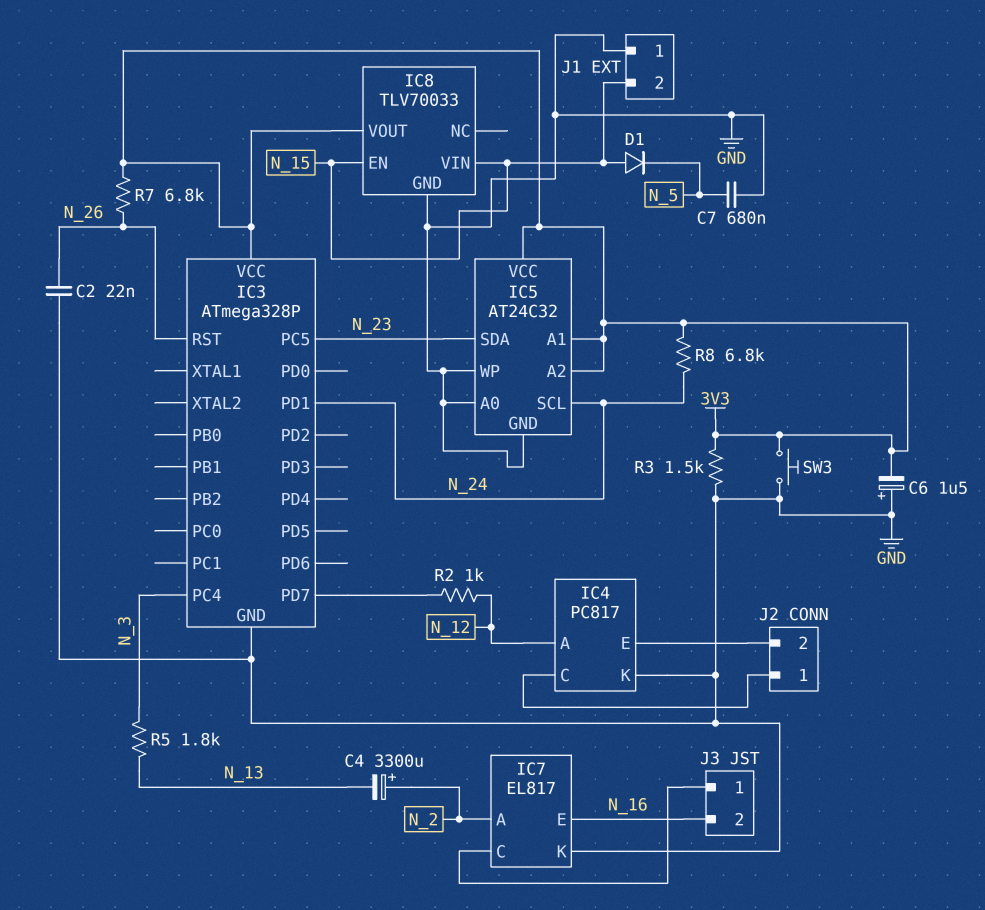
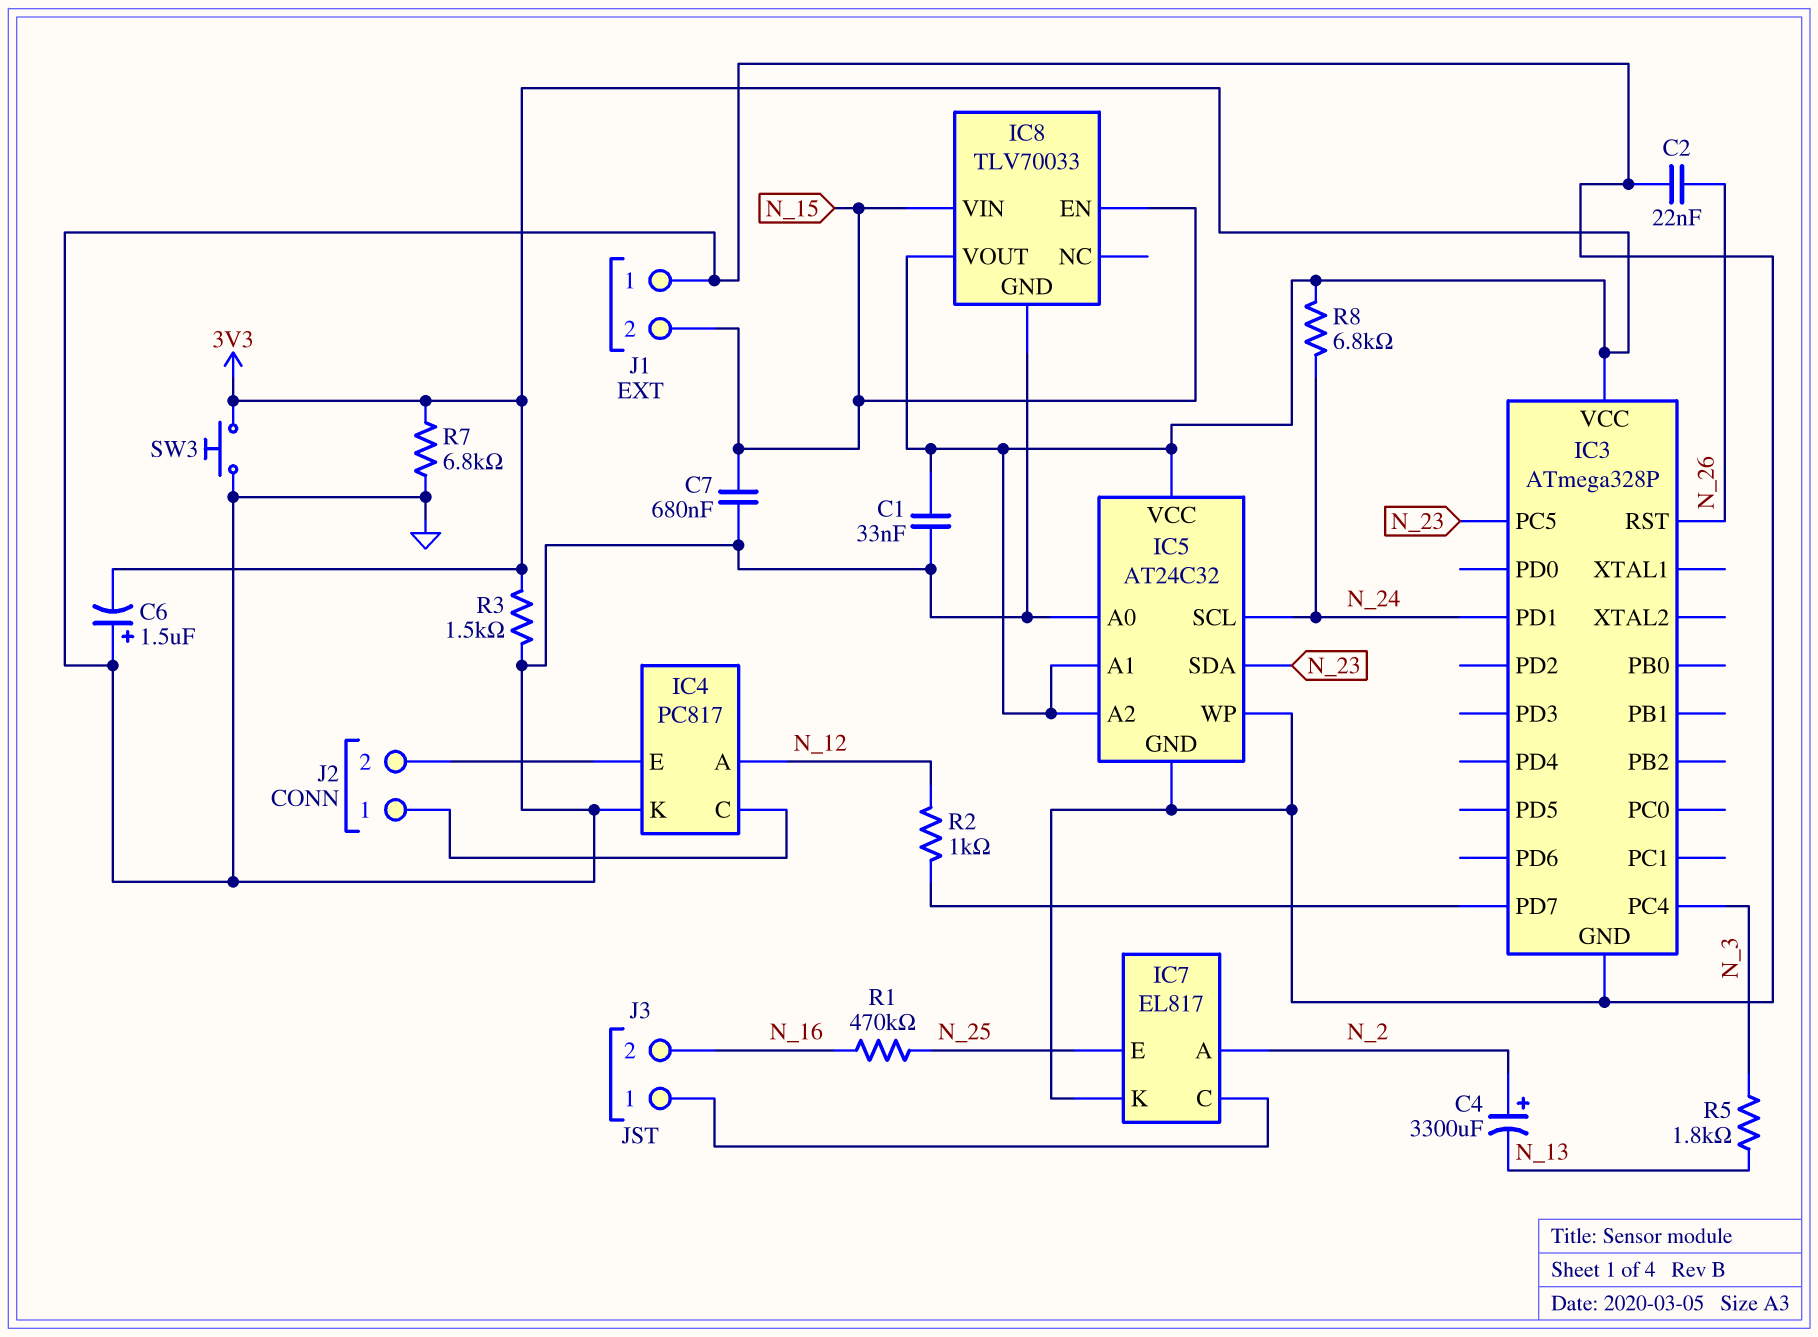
C1: none -> 33nF (3V3, GND)
C7: 680nF (GND, N_5) -> 680nF (GND, N_15)
D1: diode (A N_15, K N_5) -> none
IC7 pin E: N_16 -> N_25
R1: none -> 470k (N_16, N_25)
R7: 6.8k (3V3, N_26) -> 6.8k (3V3, GND)

